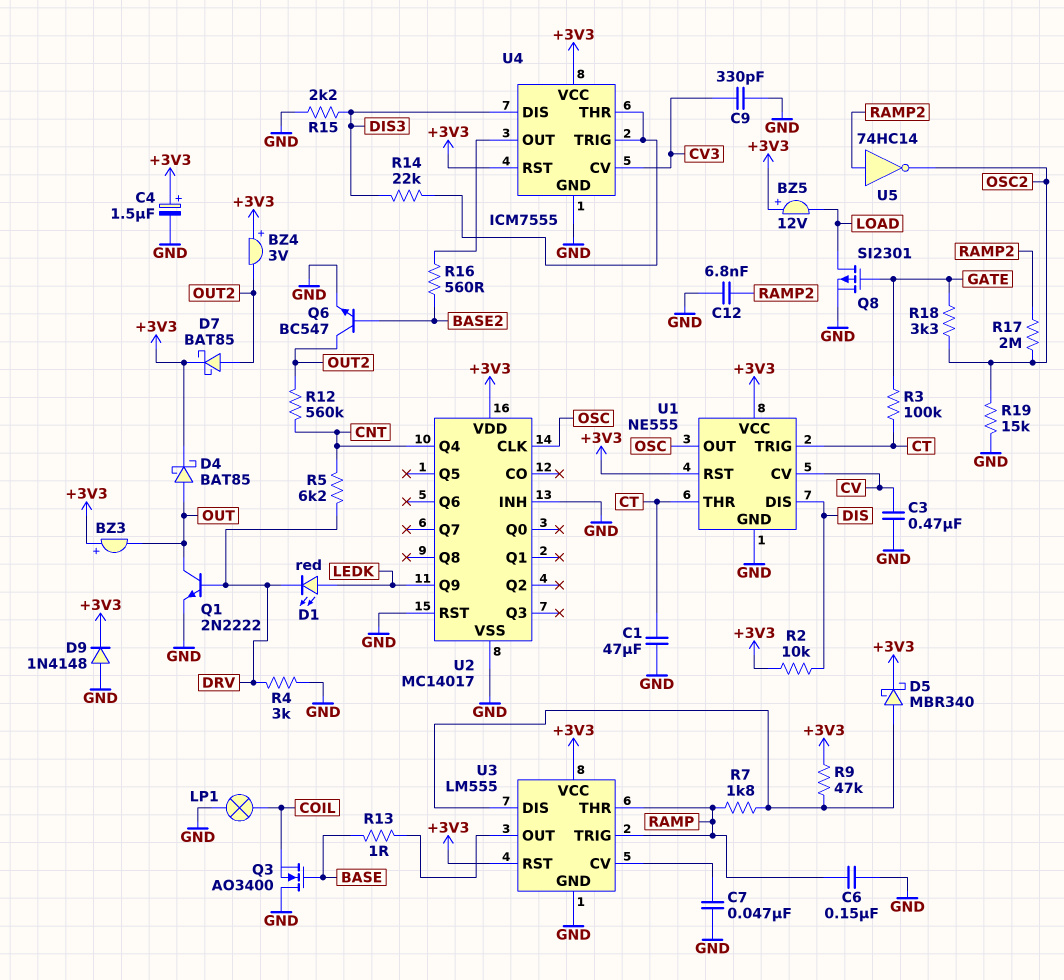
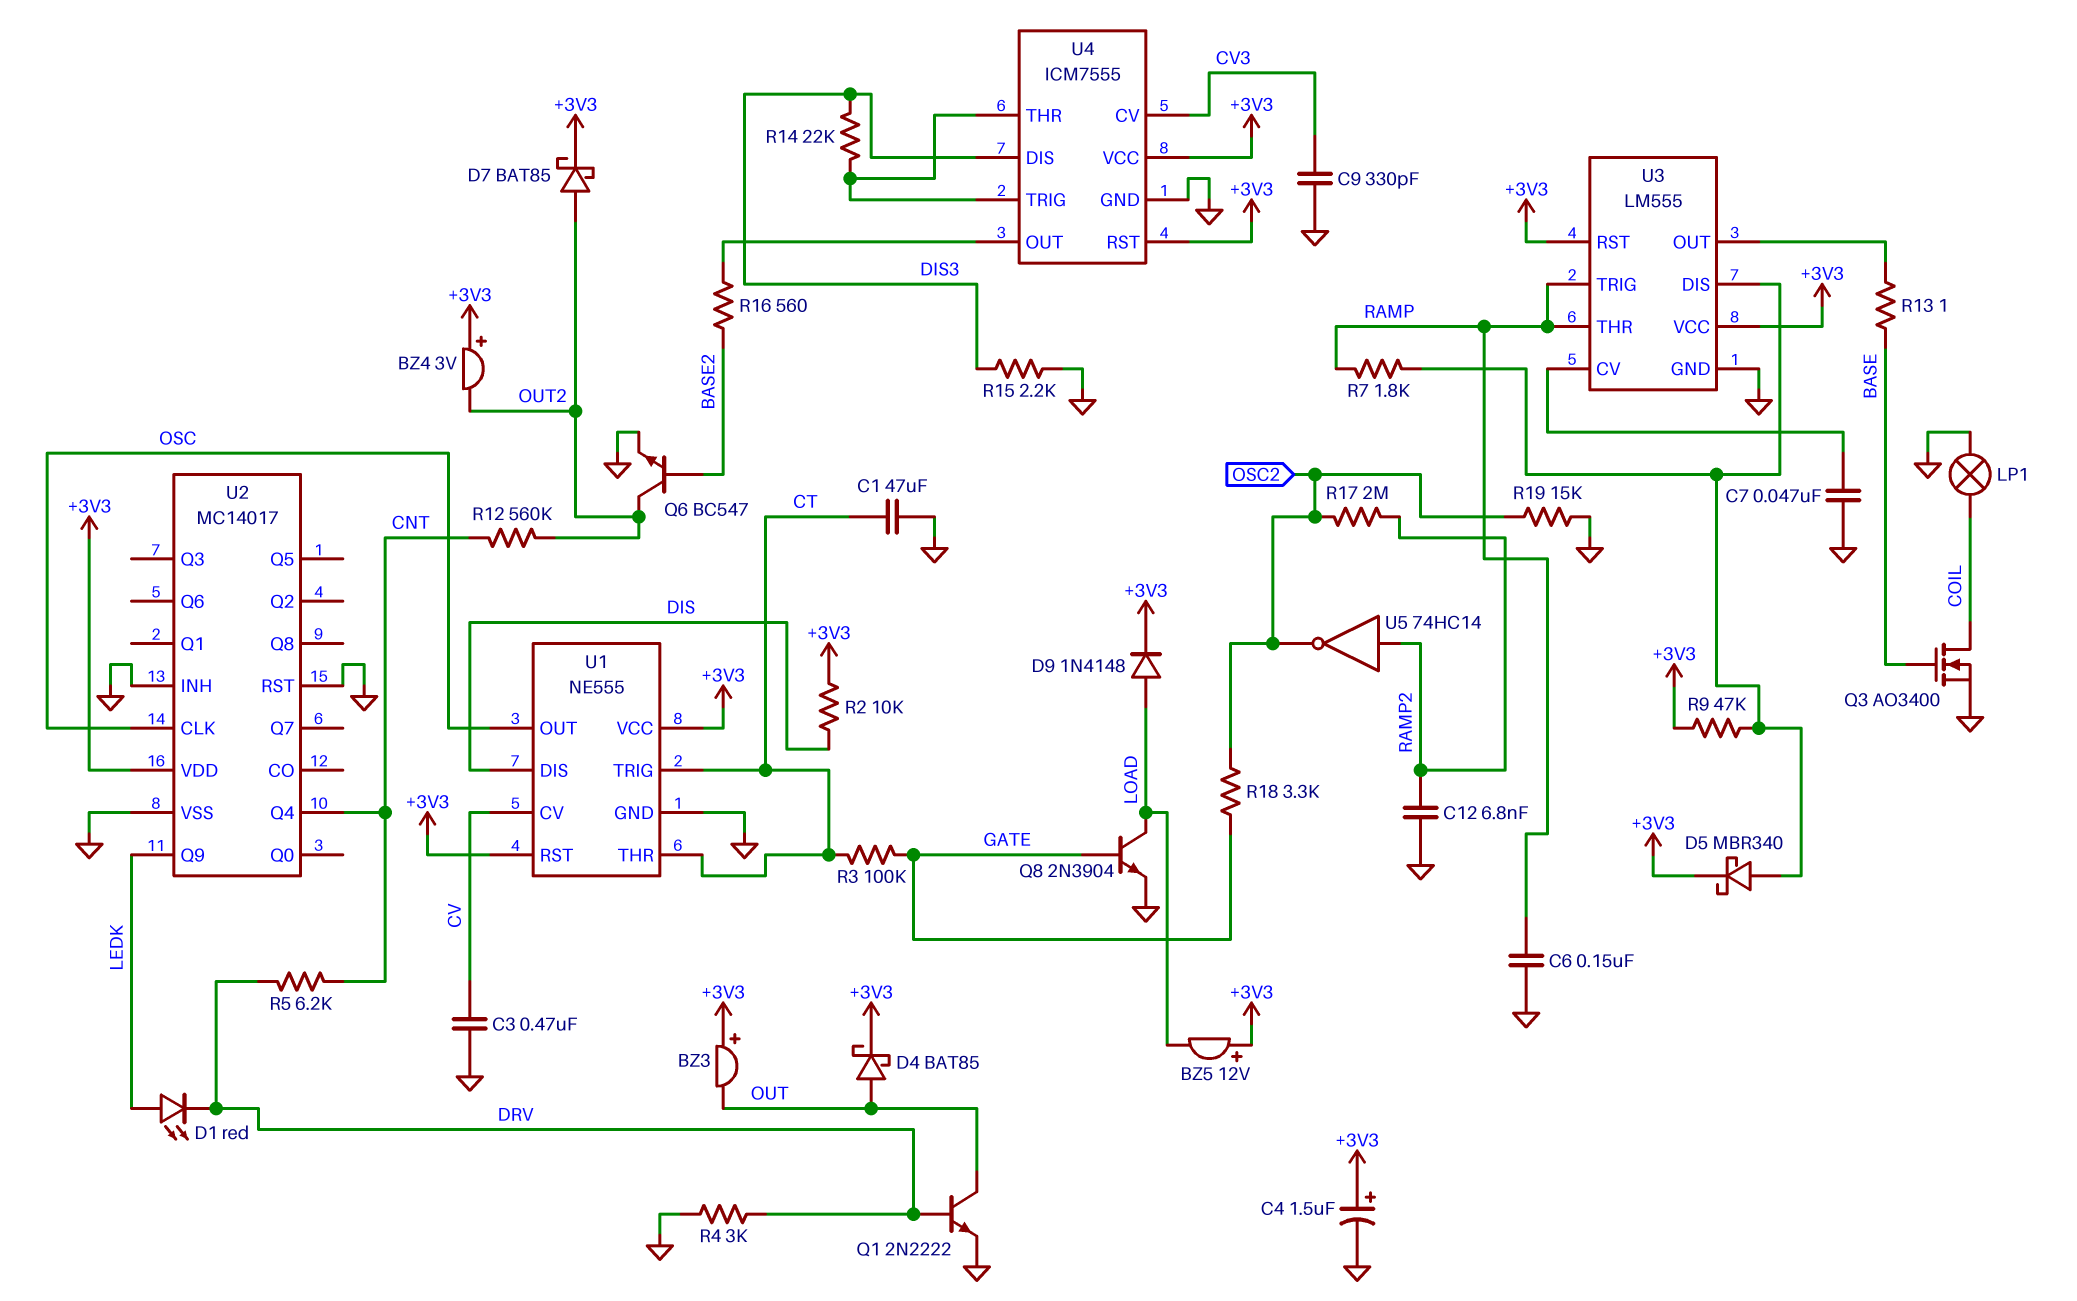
D9: diode 1N4148 (A GND, K +3V3) -> diode 1N4148 (A LOAD, K +3V3)
Q3: NMOS AO3400 (G BASE, D GND, S COIL) -> NMOS AO3400 (G BASE, D COIL, S GND)
Q8: PMOS SI2301 (G GATE, D LOAD, S GND) -> NPN 2N3904 (B GATE, C LOAD, E GND)

